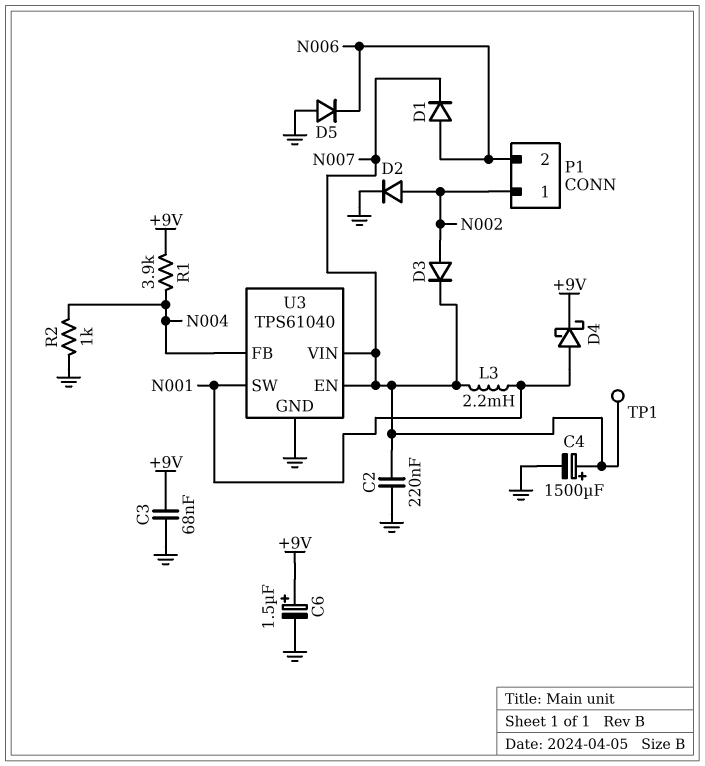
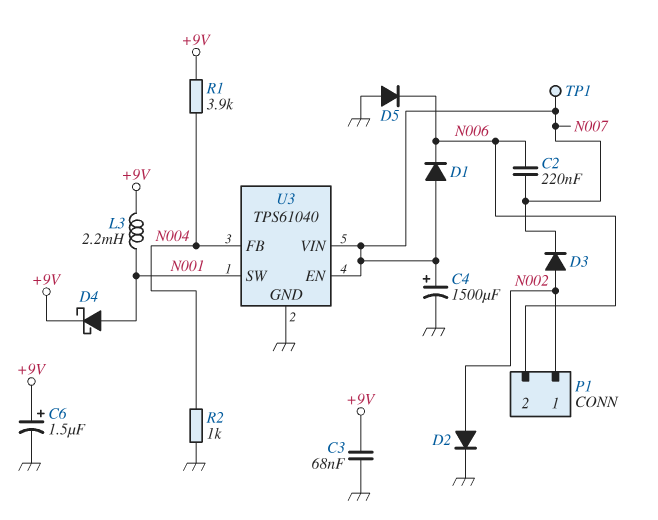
C2: 220nF (GND, N007) -> 220nF (N006, N007)
D1: diode (A N006, K N007) -> diode (A N007, K N006)
L3: 2.2mH (N001, N007) -> 2.2mH (+9V, N001)

